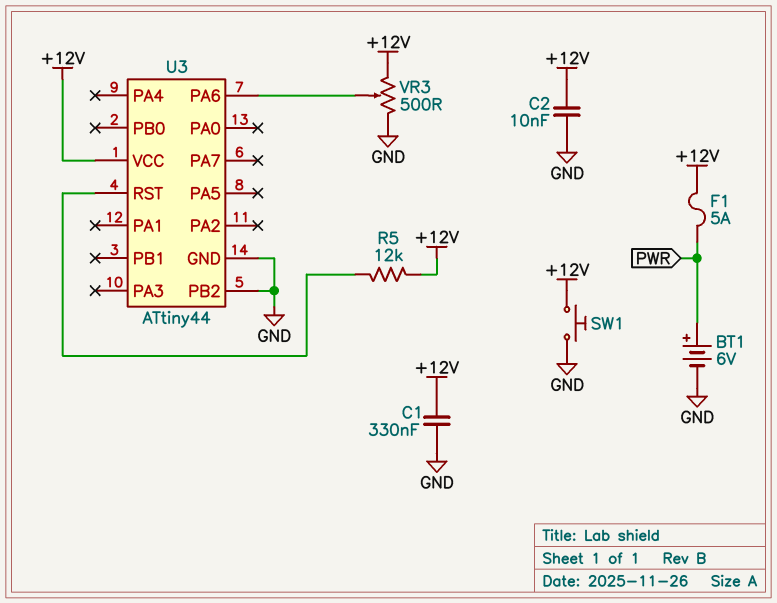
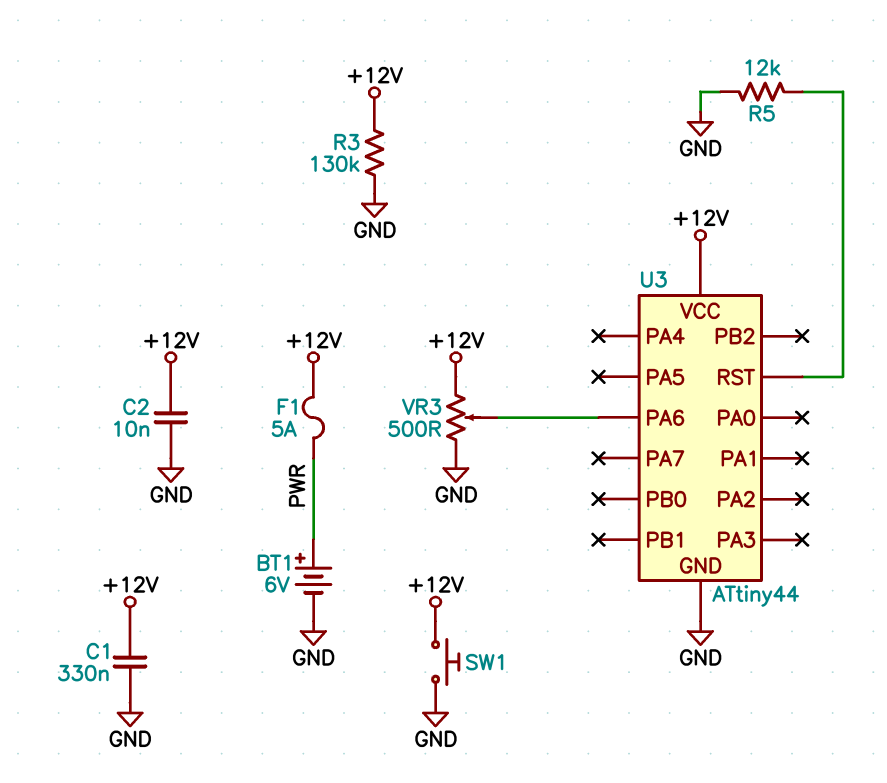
R3: none -> 130k (+12V, GND)
R5: 12k (+12V, U3/RST) -> 12k (GND, U3/RST)
U3 pin PB2: GND -> none

